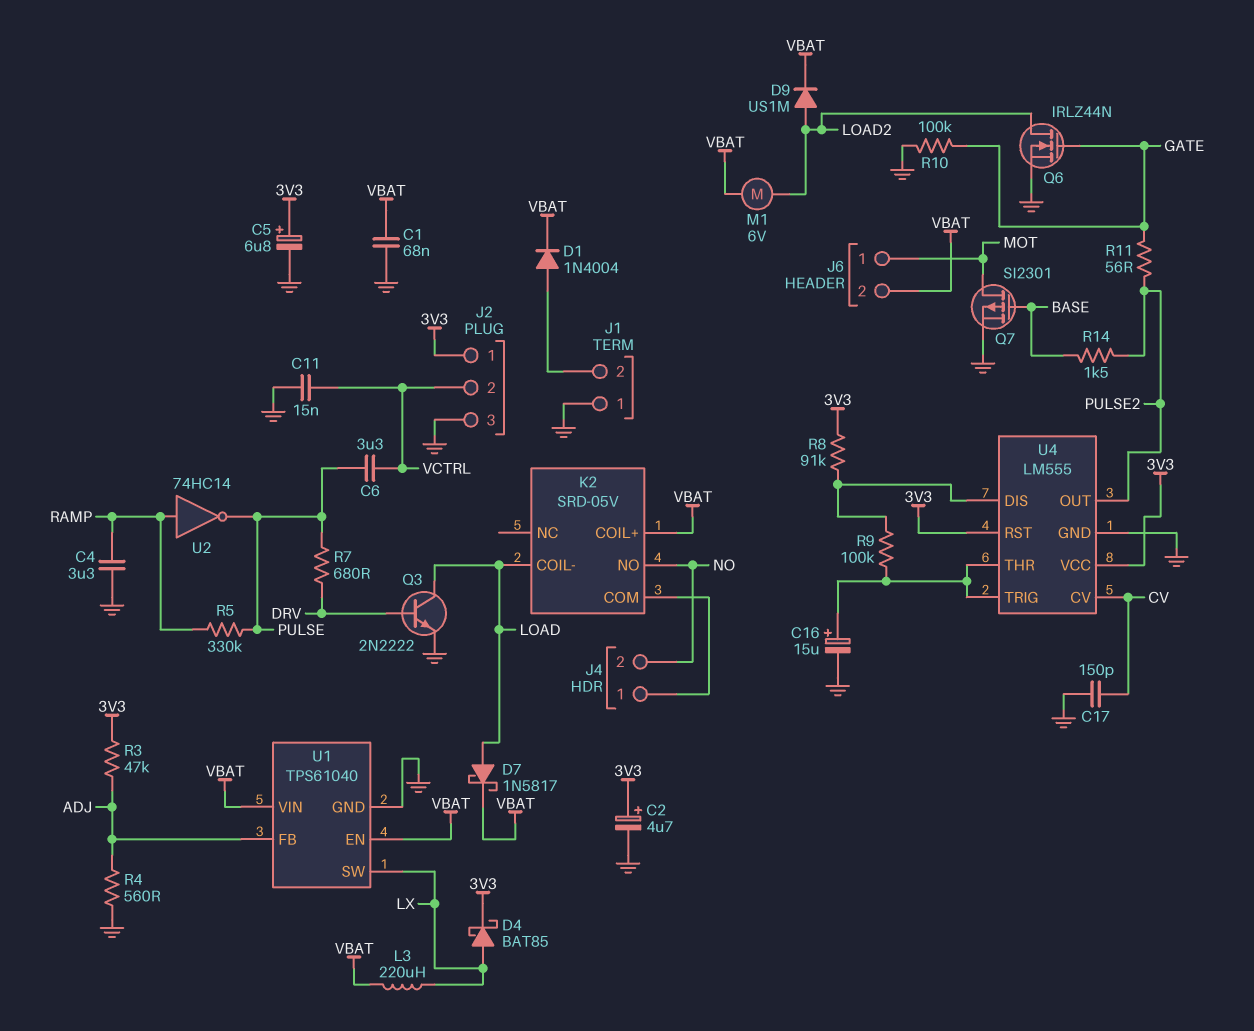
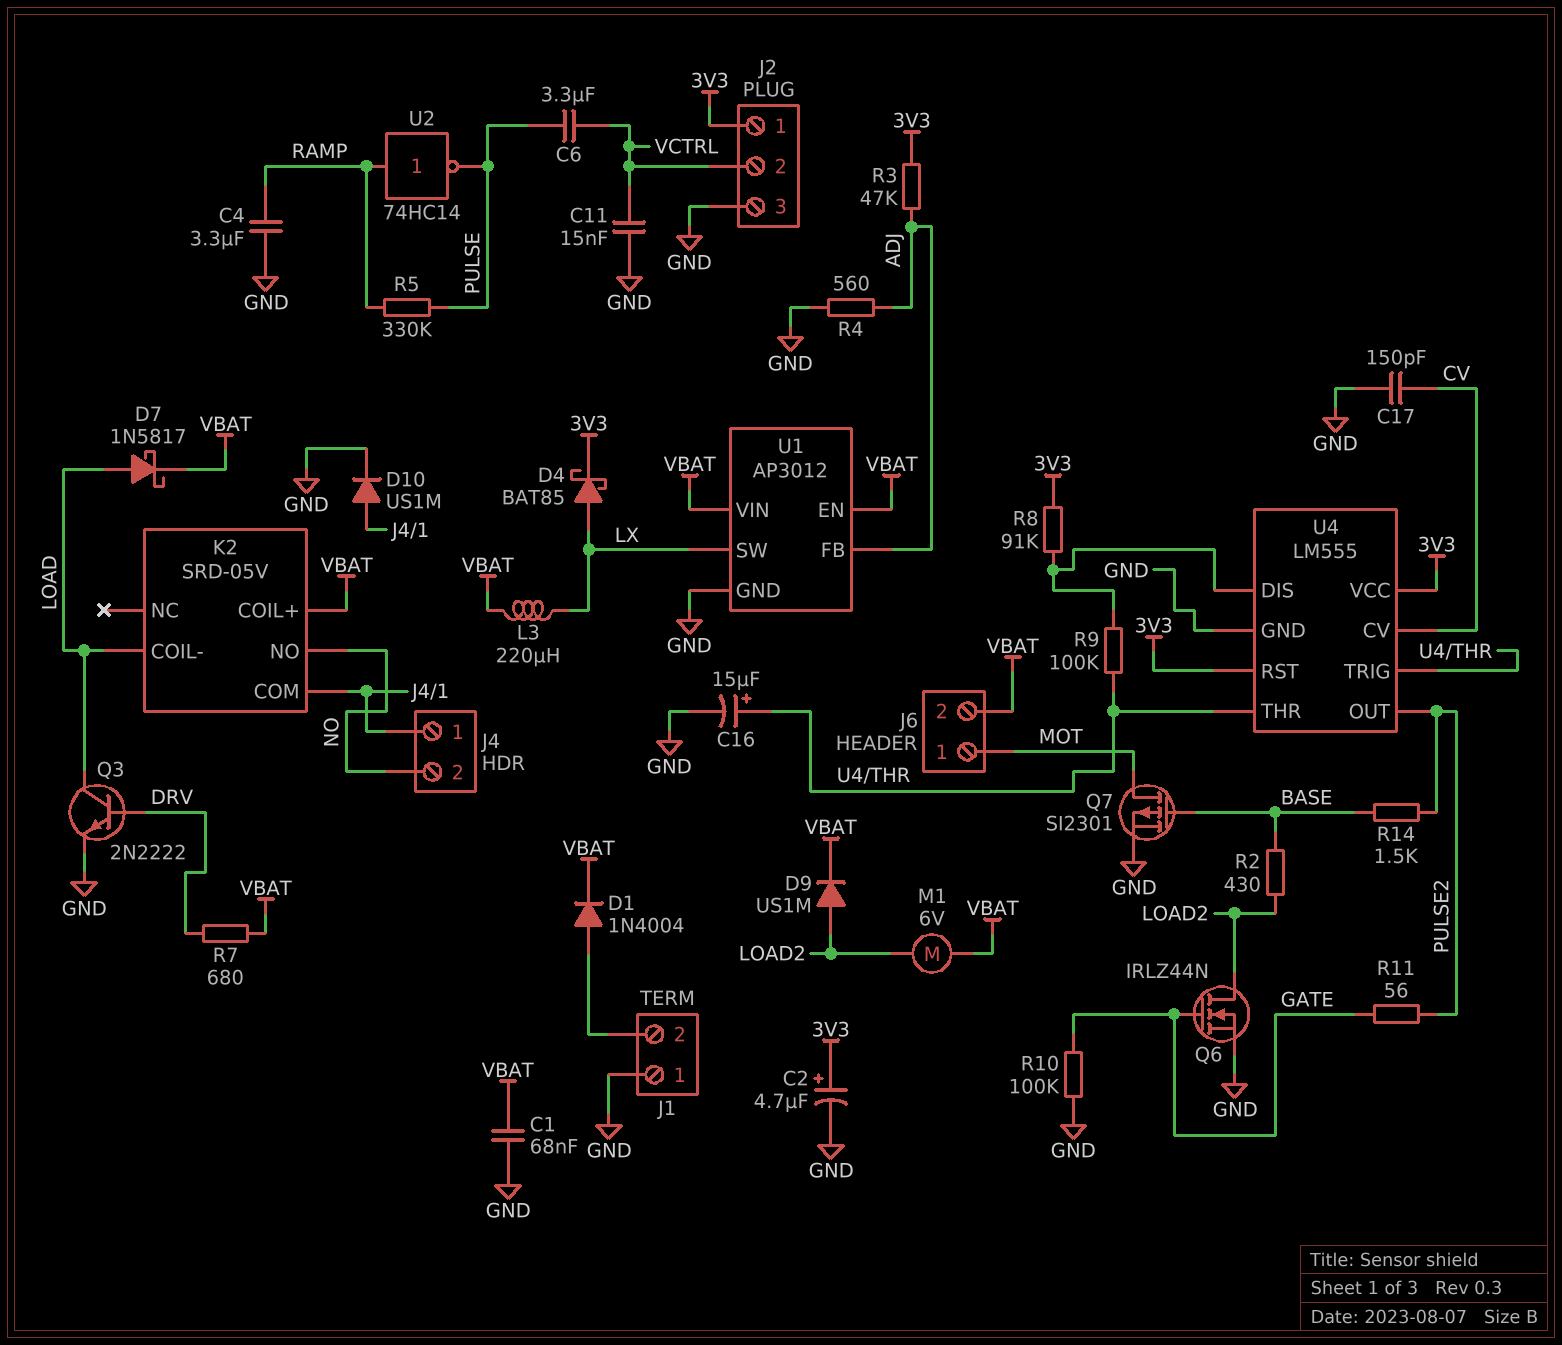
C5: 6.8uF (plus 3V3, minus GND) -> none
D10: none -> diode US1M (A J4/1, K GND)
R2: none -> 430 (BASE, LOAD2)
R7: 680 (DRV, PULSE) -> 680 (DRV, VBAT)
U1: TPS61040 -> AP3012

